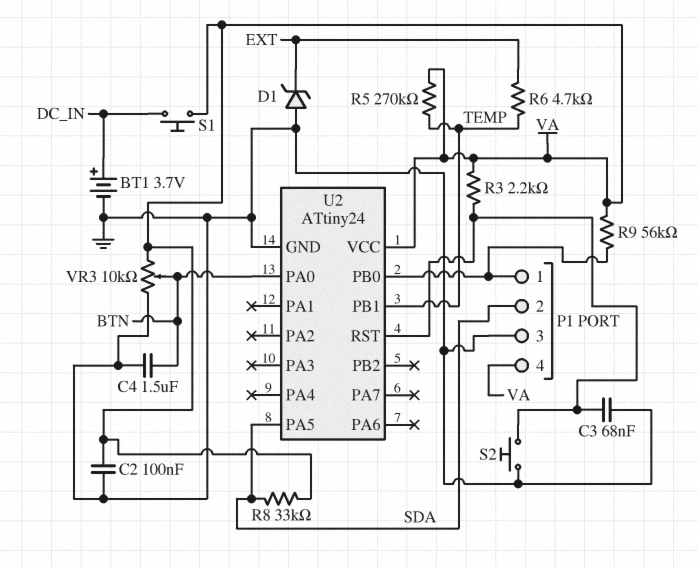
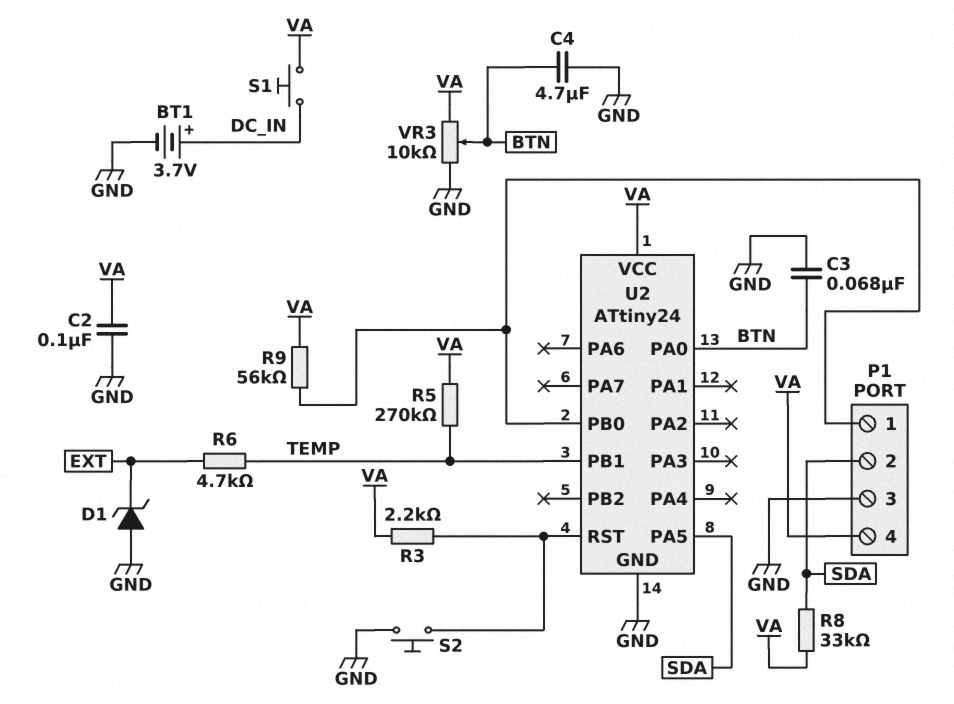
C3: 68nF (GND, U2/RST) -> 68nF (BTN, GND)
C4: 1.5uF (BTN, GND) -> 4.7uF (BTN, GND)

